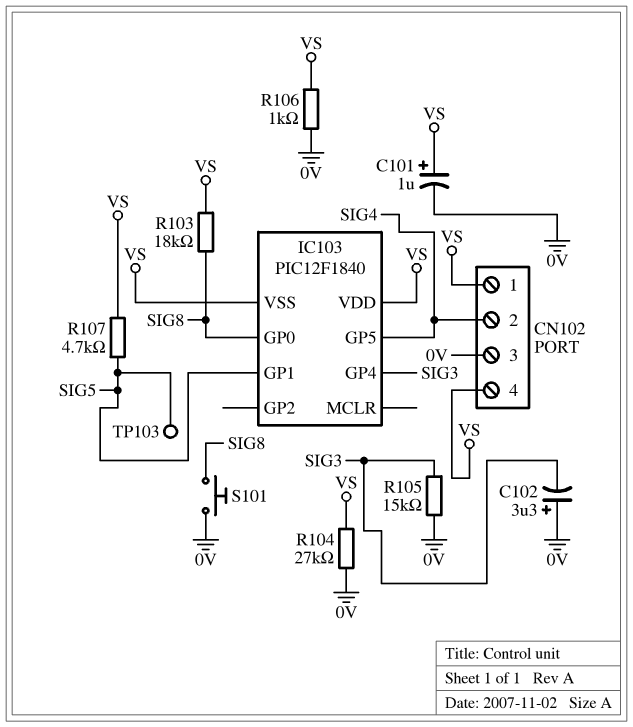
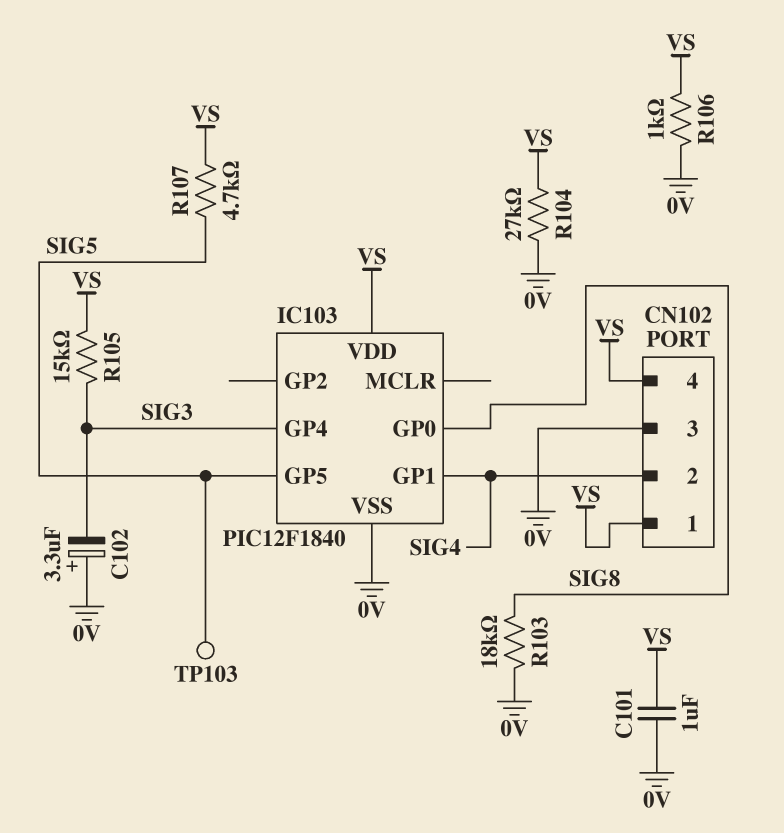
C101: 1uF (plus VS, minus 0V) -> 1uF (0V, VS)
IC103 pin GP1: SIG5 -> SIG4
IC103 pin GP5: SIG4 -> SIG5
IC103 pin VSS: VS -> 0V
R103: 18k (SIG8, VS) -> 18k (0V, SIG8)
R105: 15k (0V, SIG3) -> 15k (SIG3, VS)
S101: button (0V, SIG8) -> none

